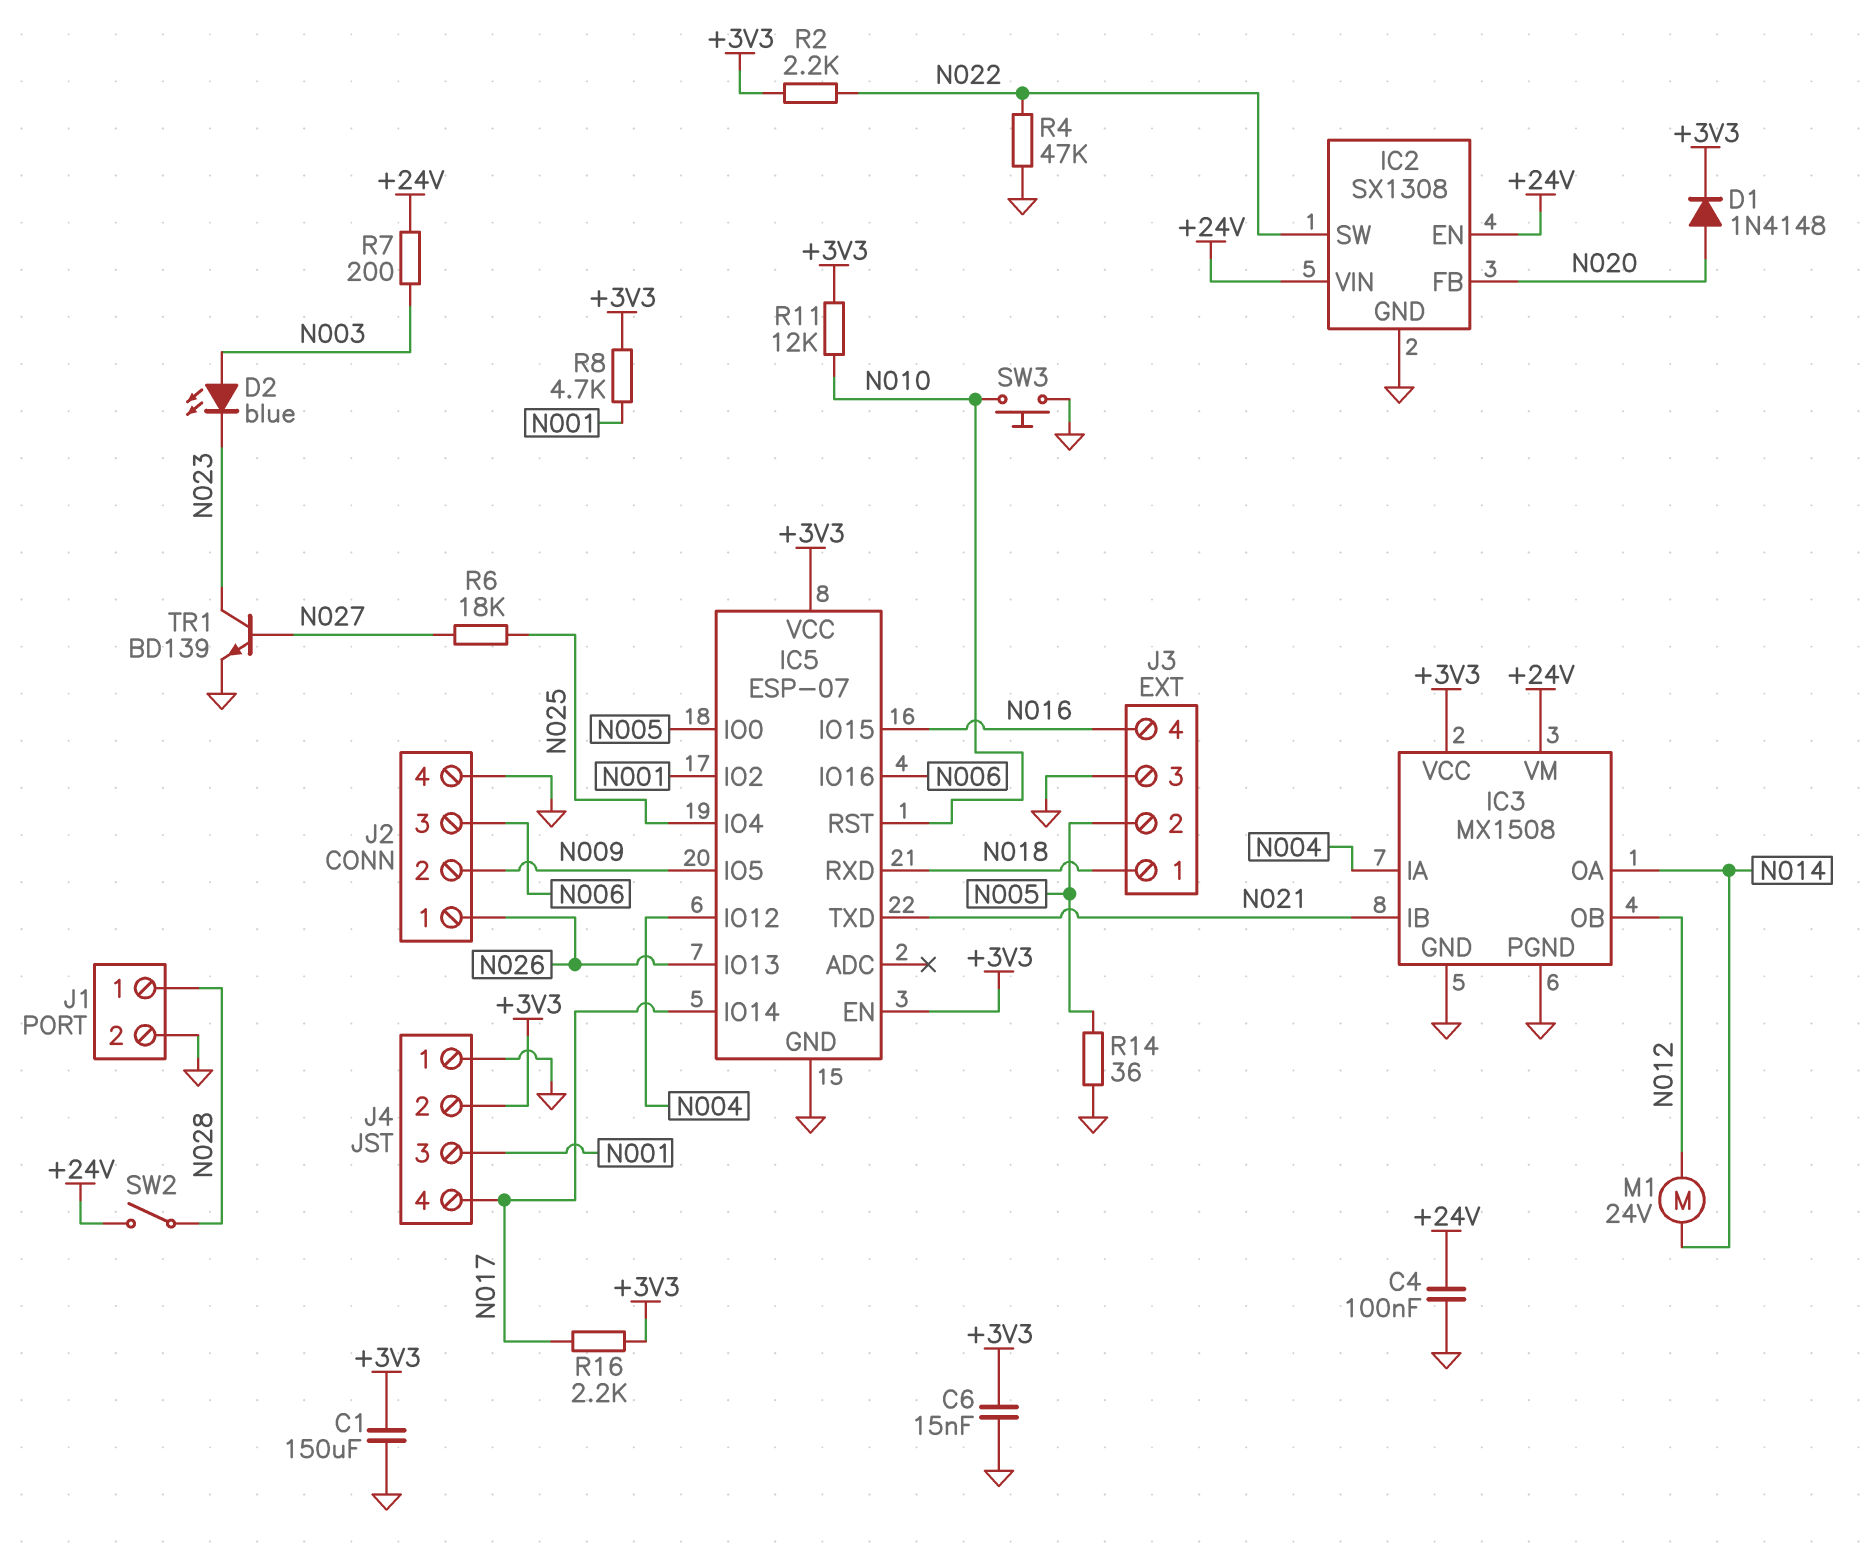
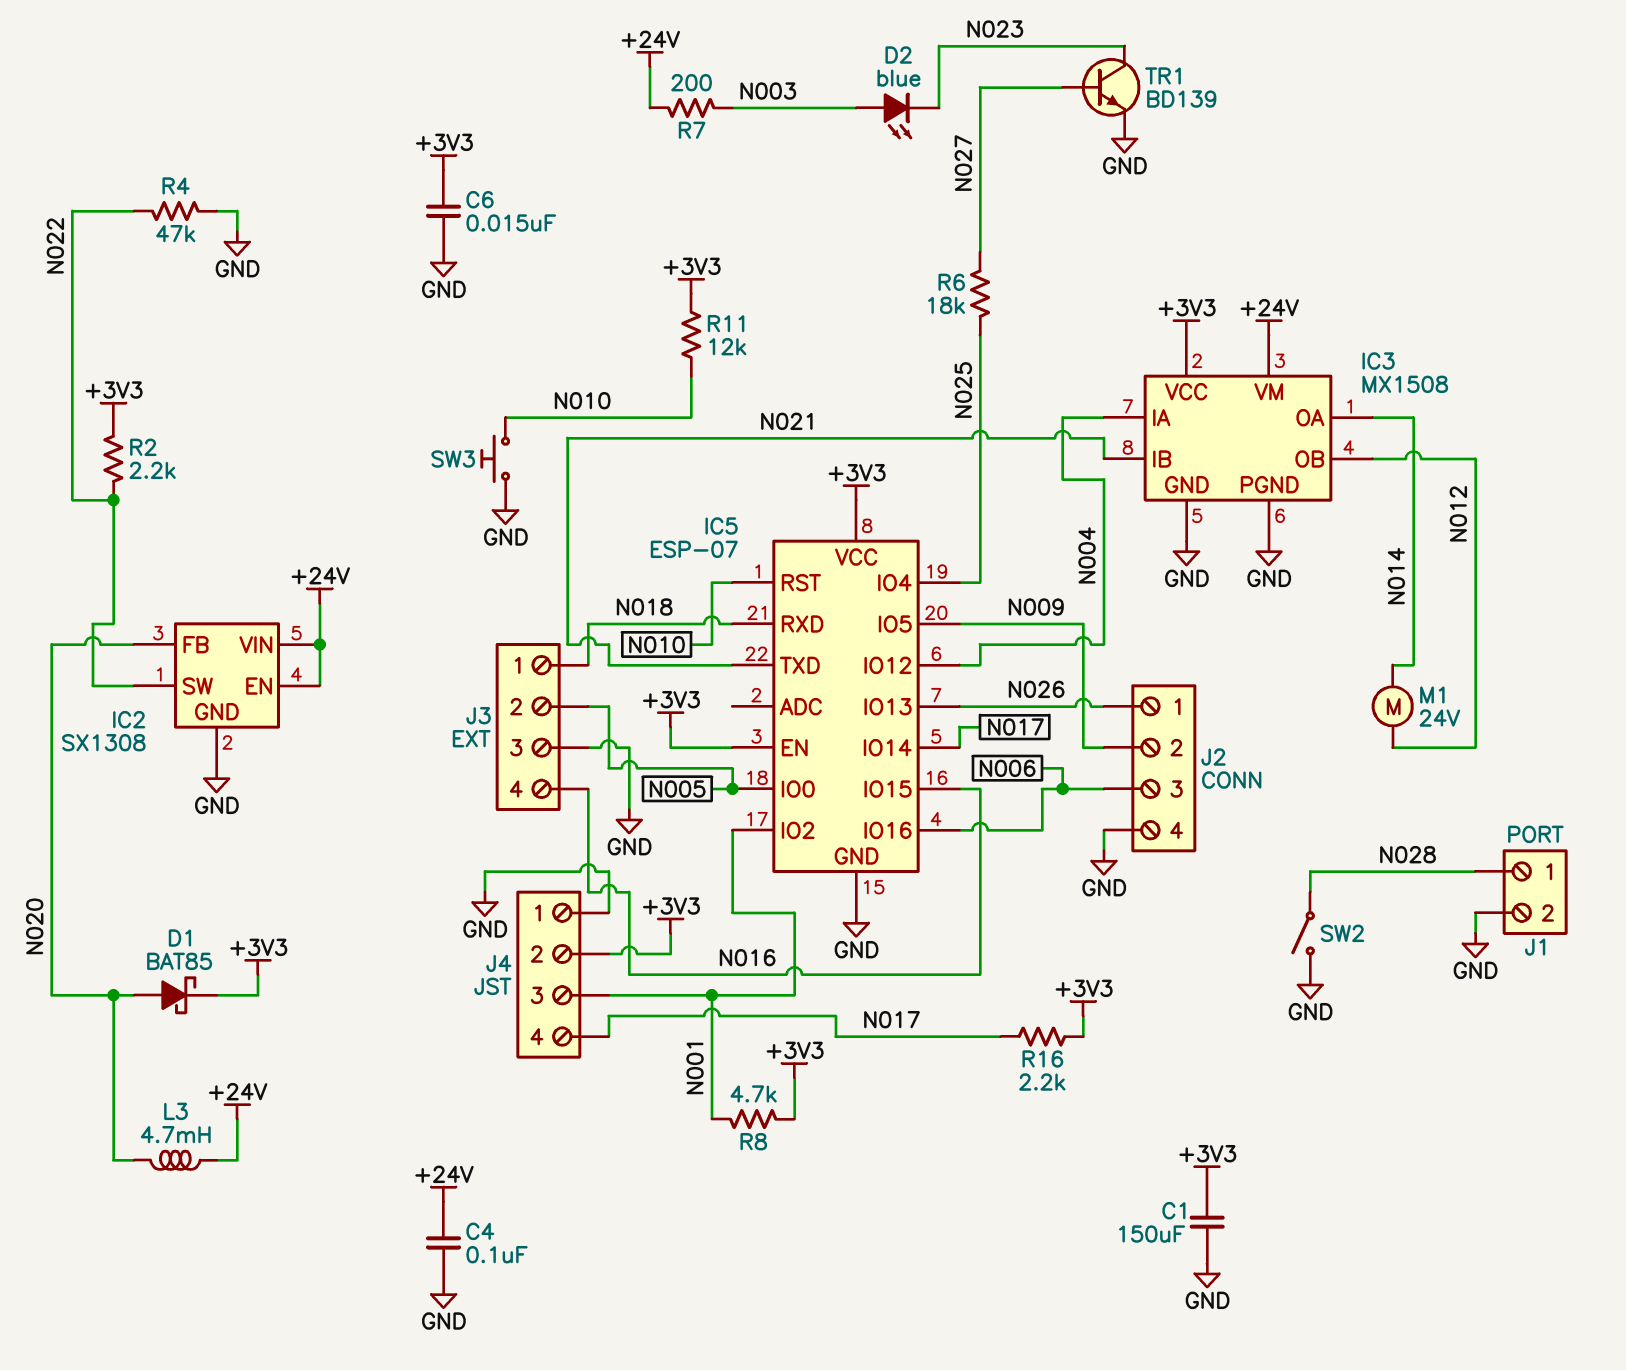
D1: diode 1N4148 (A N020, K +3V3) -> schottky BAT85 (A N020, K +3V3)
L3: none -> 4.7mH (+24V, N020)
R14: 36 (GND, N005) -> none
SW2: switch (+24V, N028) -> switch (GND, N028)

